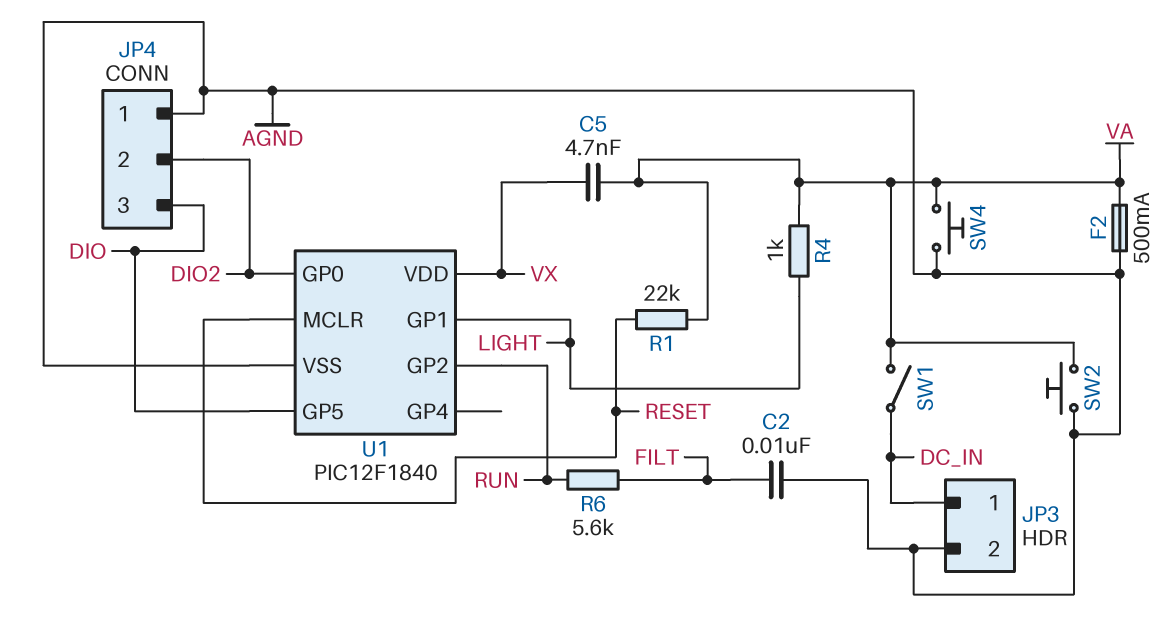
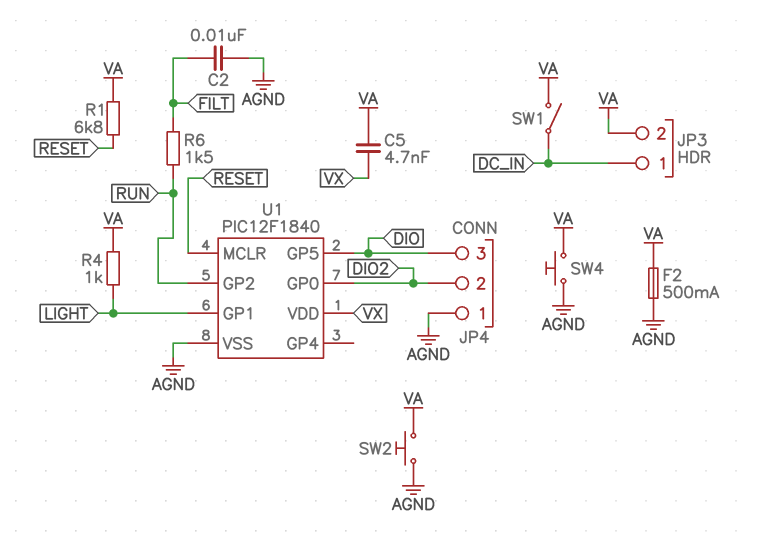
JP3 pin 2: AGND -> VA
R1: 22k (RESET, VA) -> 6.8k (RESET, VA)
R6: 5.6k (FILT, RUN) -> 1.5k (FILT, RUN)

